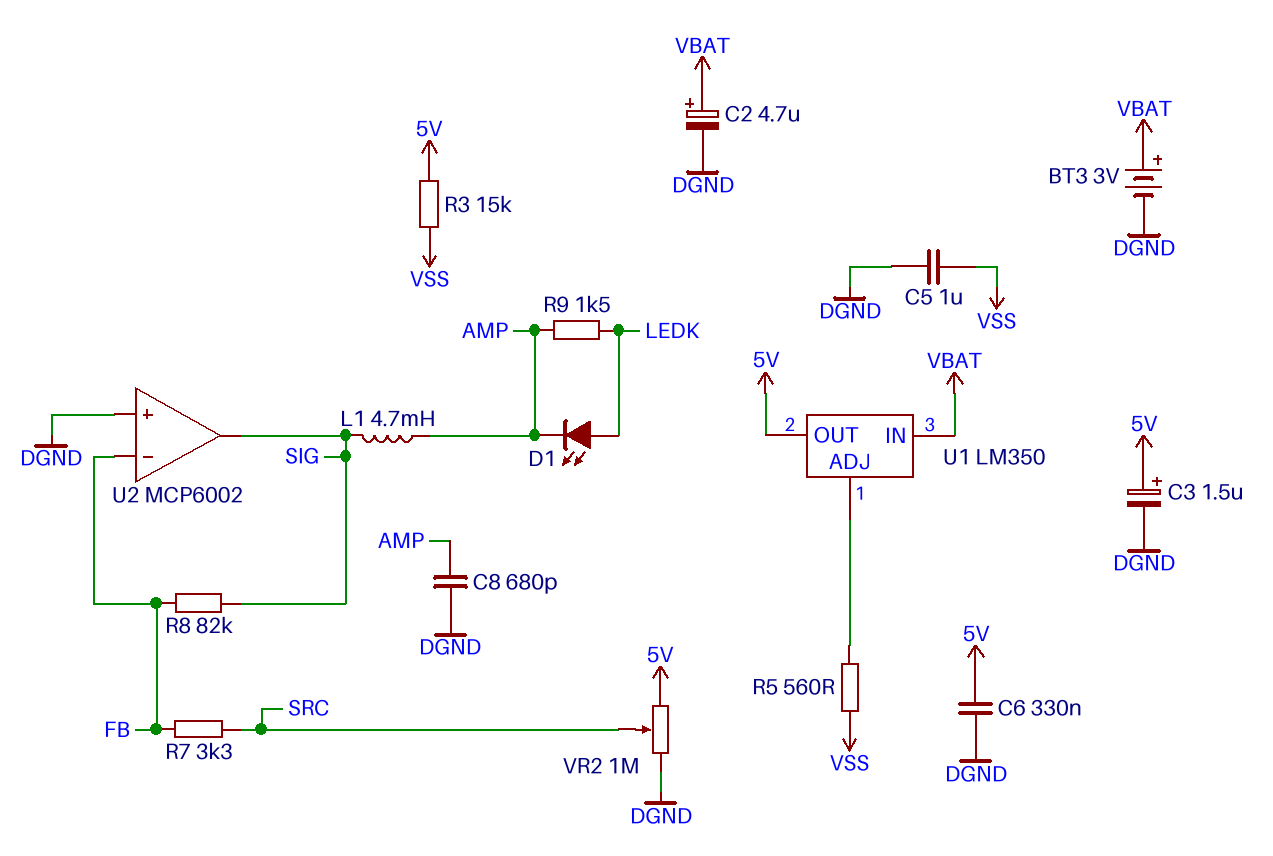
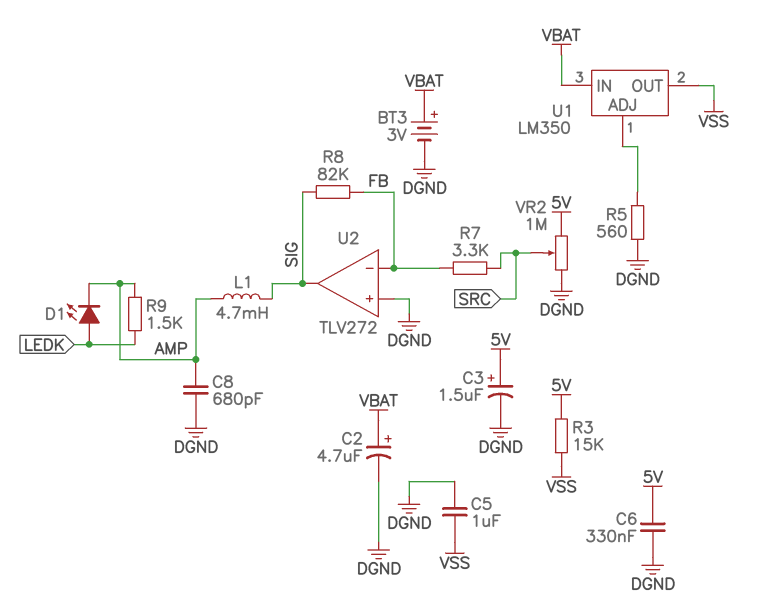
R5: 560 (U1/ADJ, VSS) -> 560 (DGND, U1/ADJ)
U1 pin OUT: 5V -> VSS
U2: MCP6002 -> TLV272

